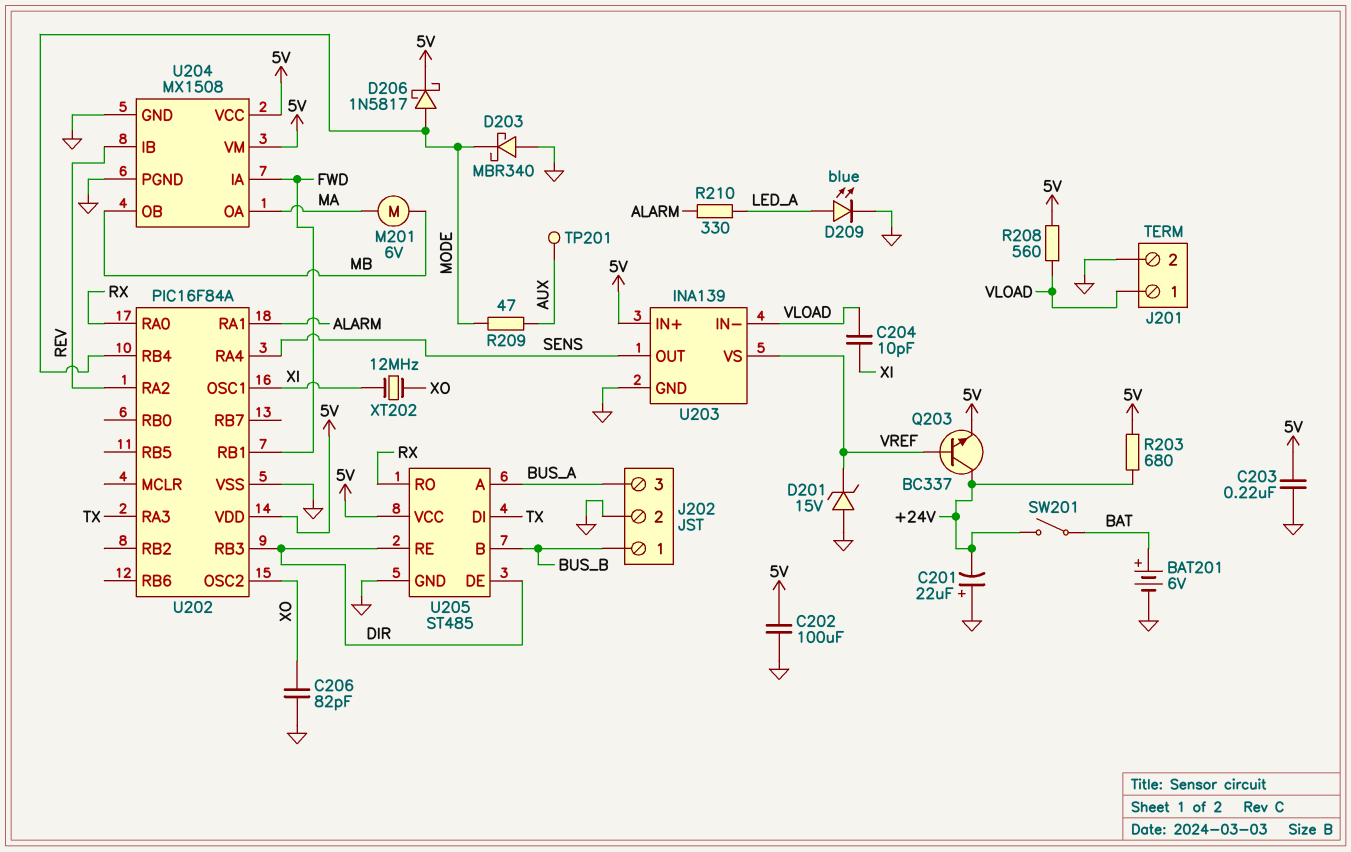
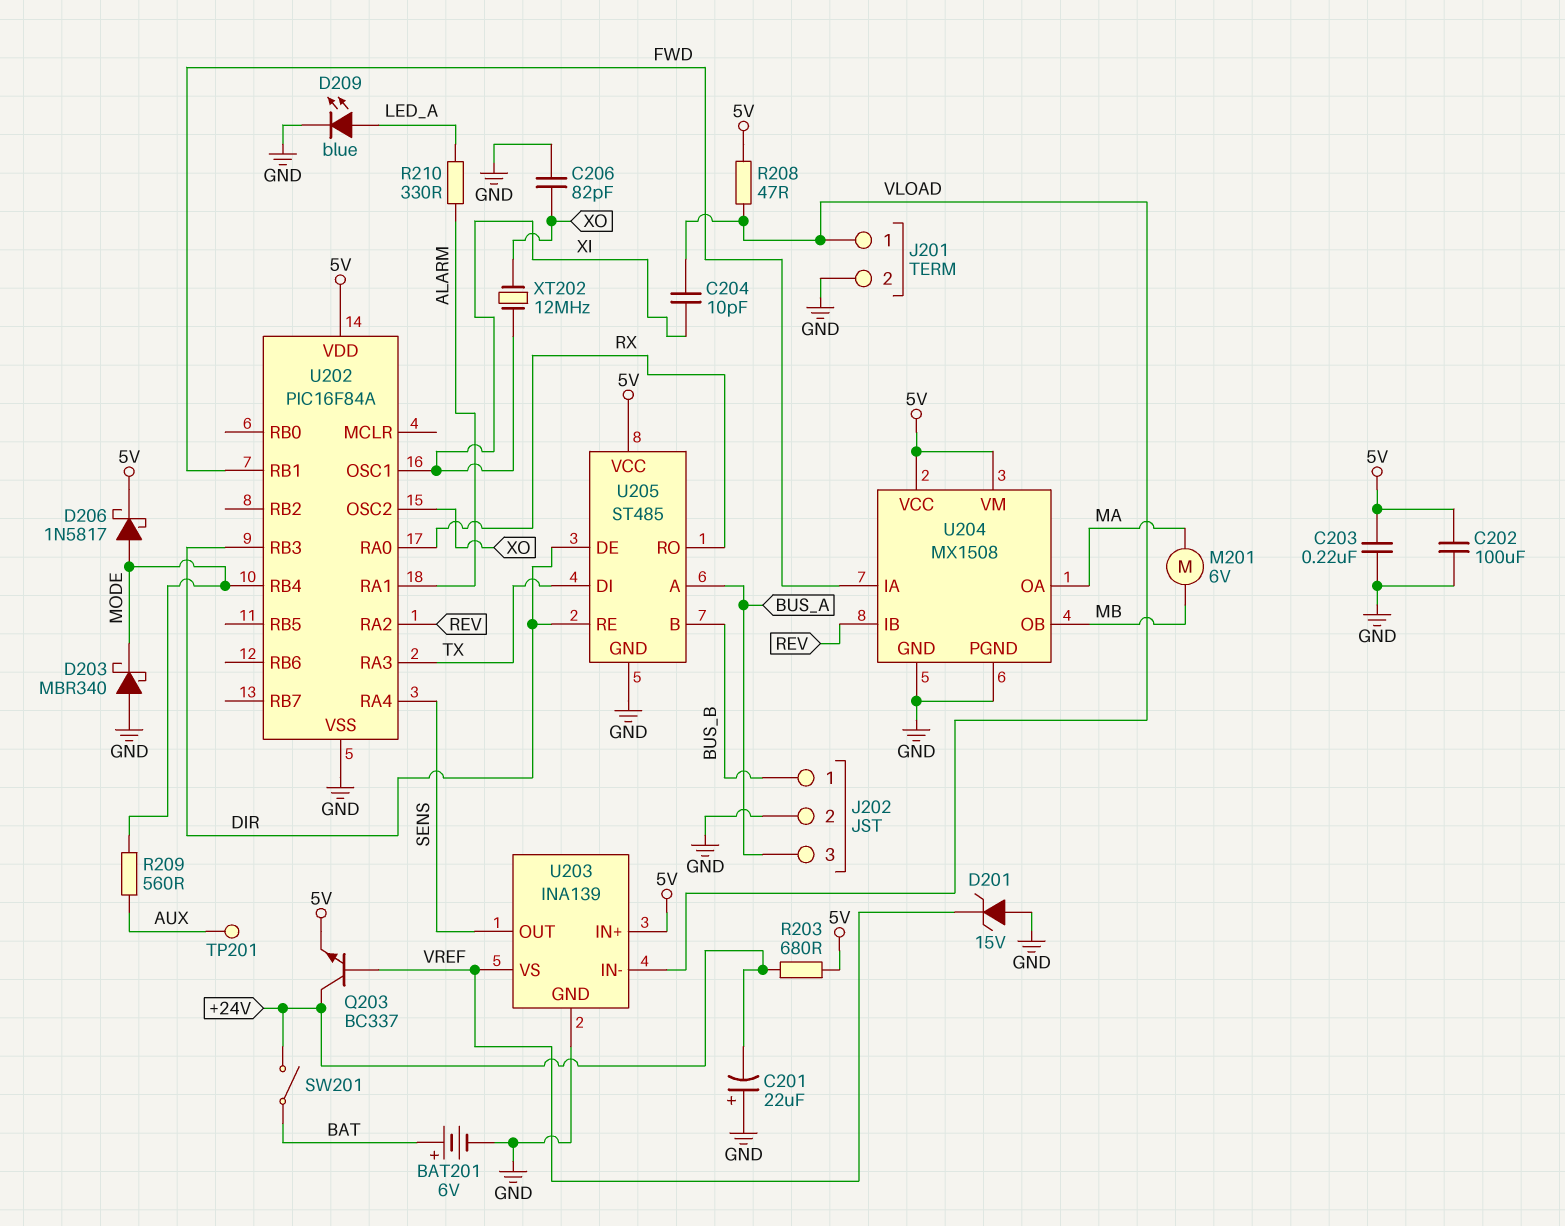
R208: 560 (5V, VLOAD) -> 47 (5V, VLOAD)
R209: 47 (AUX, MODE) -> 560 (AUX, MODE)

